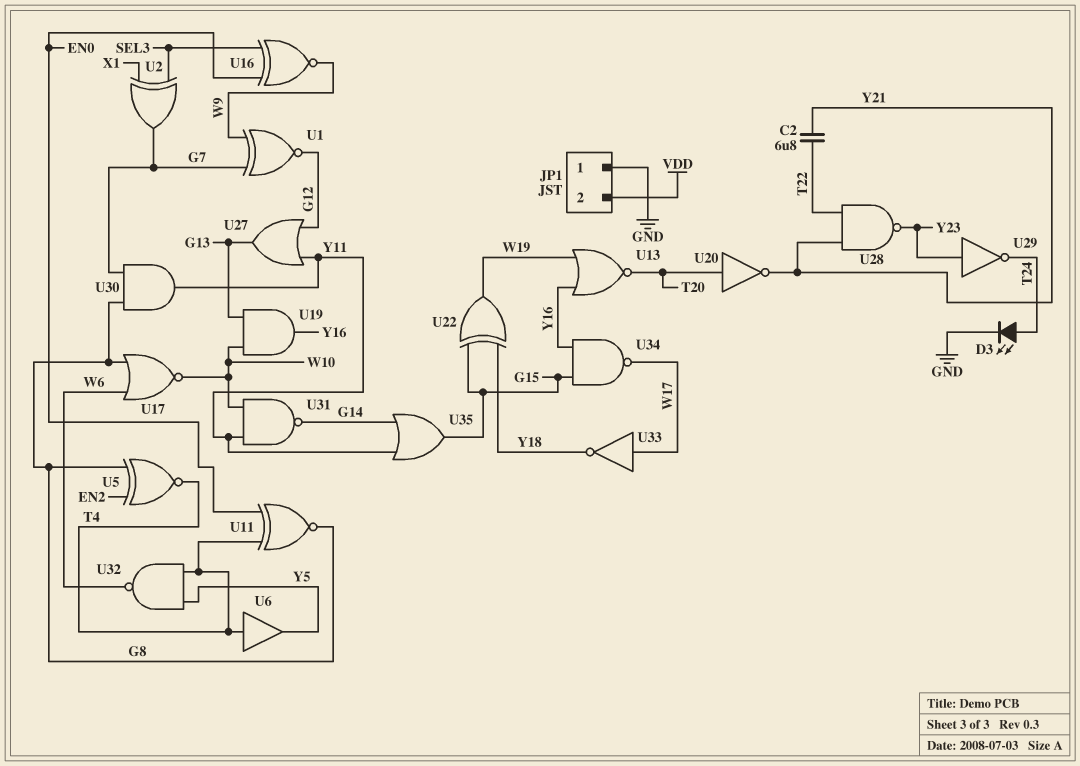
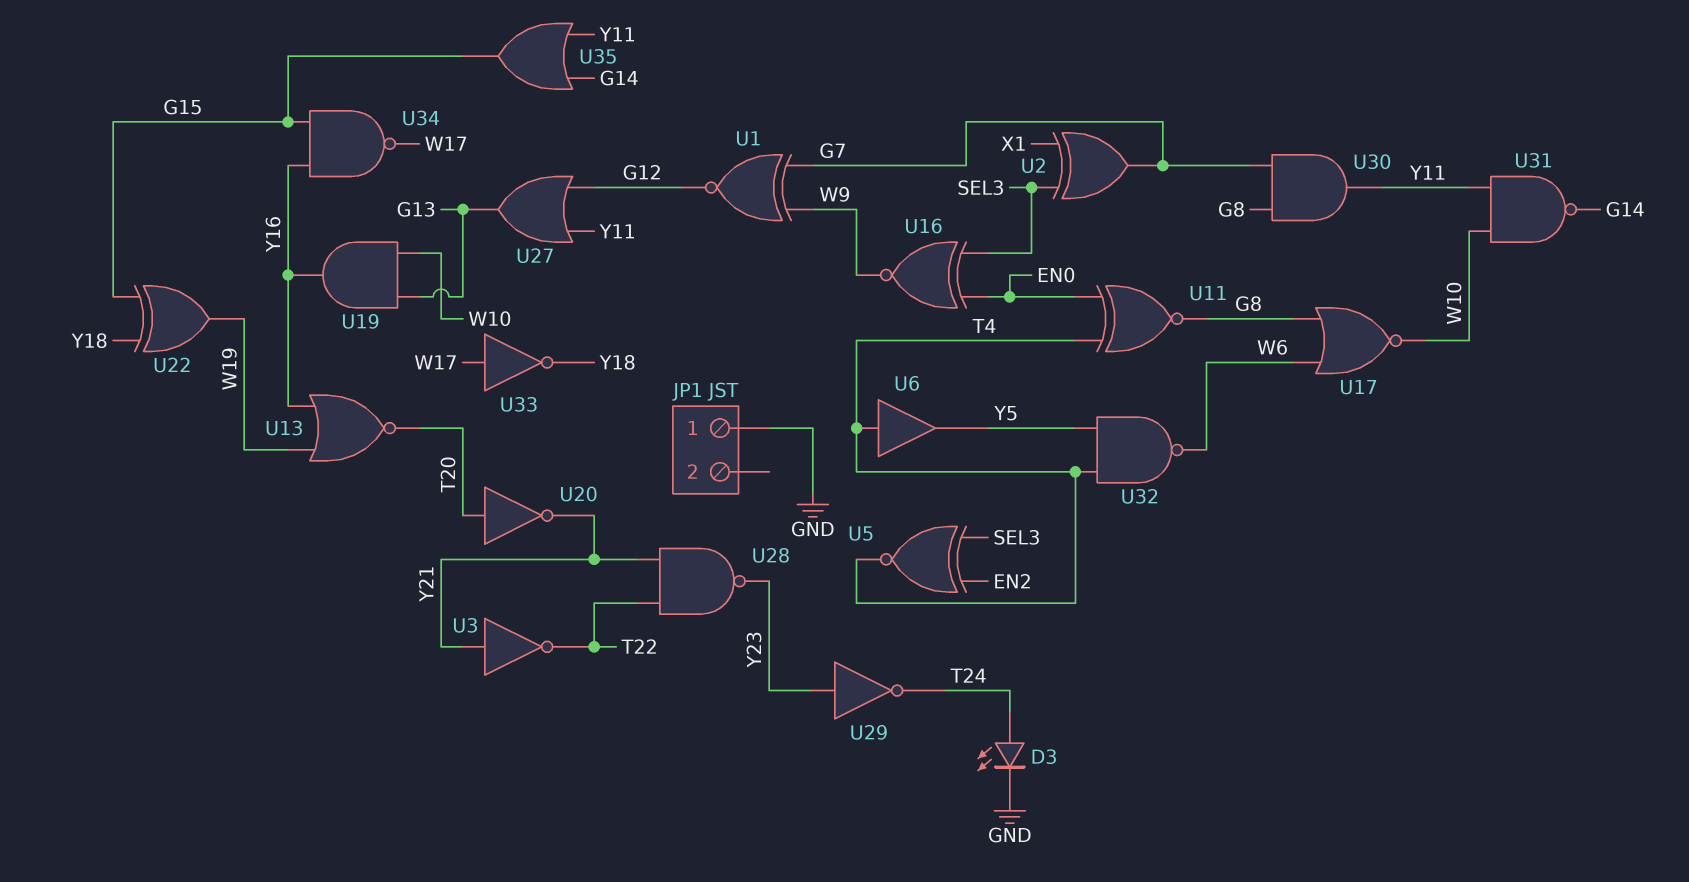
C2: 6.8uF (T22, Y21) -> none
JP1 pin 2: VDD -> none
U3: none -> NOT (in Y21, out T22)
U5: XNOR (in EN2, in G8, out T4) -> XNOR (in EN2, in SEL3, out T4)

